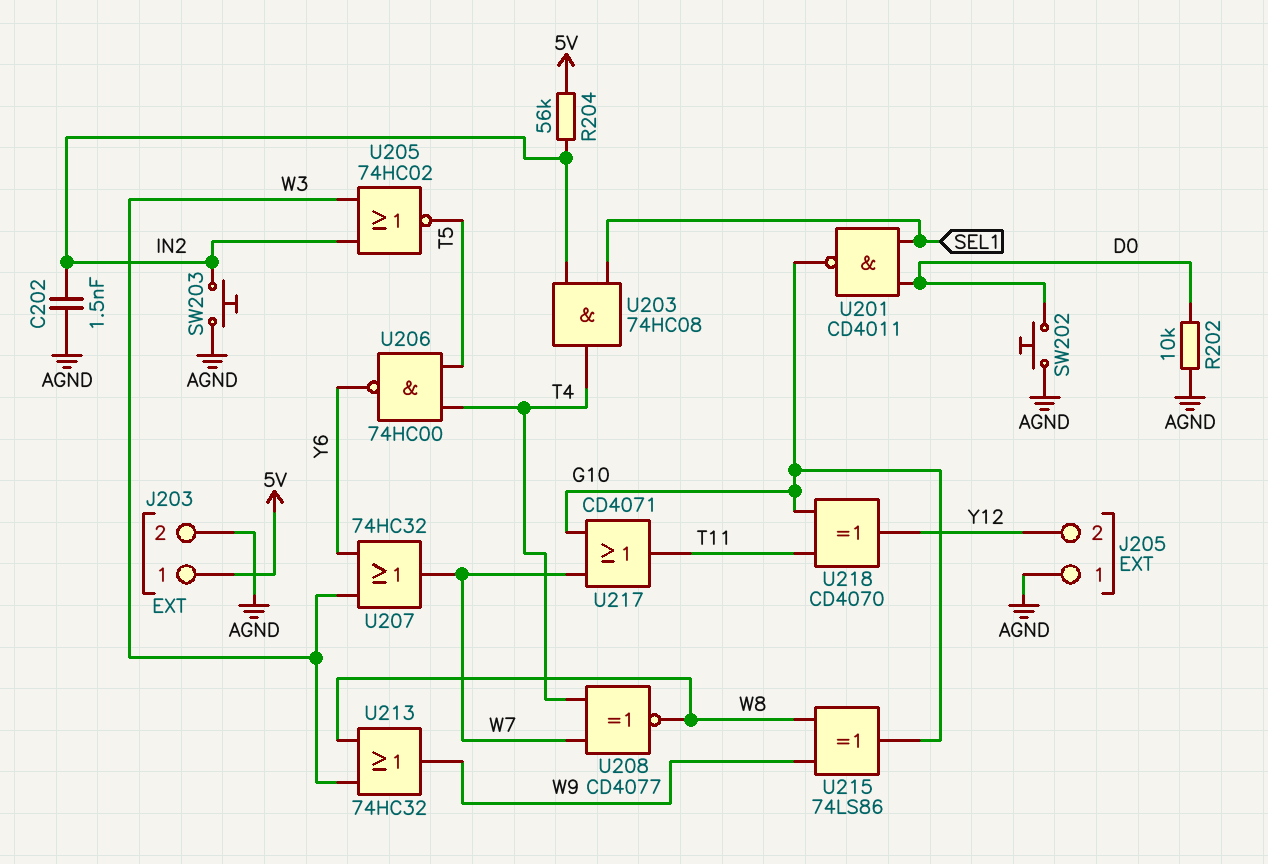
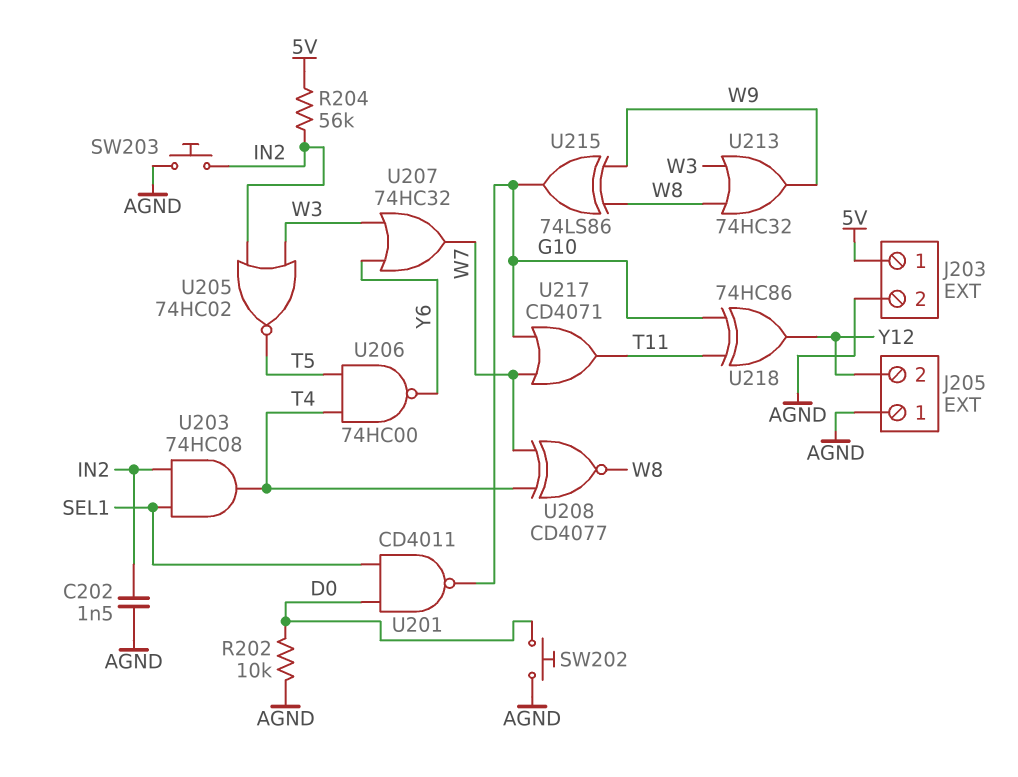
U218: XOR CD4070 (in G10, in T11, out Y12) -> XOR 74HC86 (in G10, in T11, out Y12)

